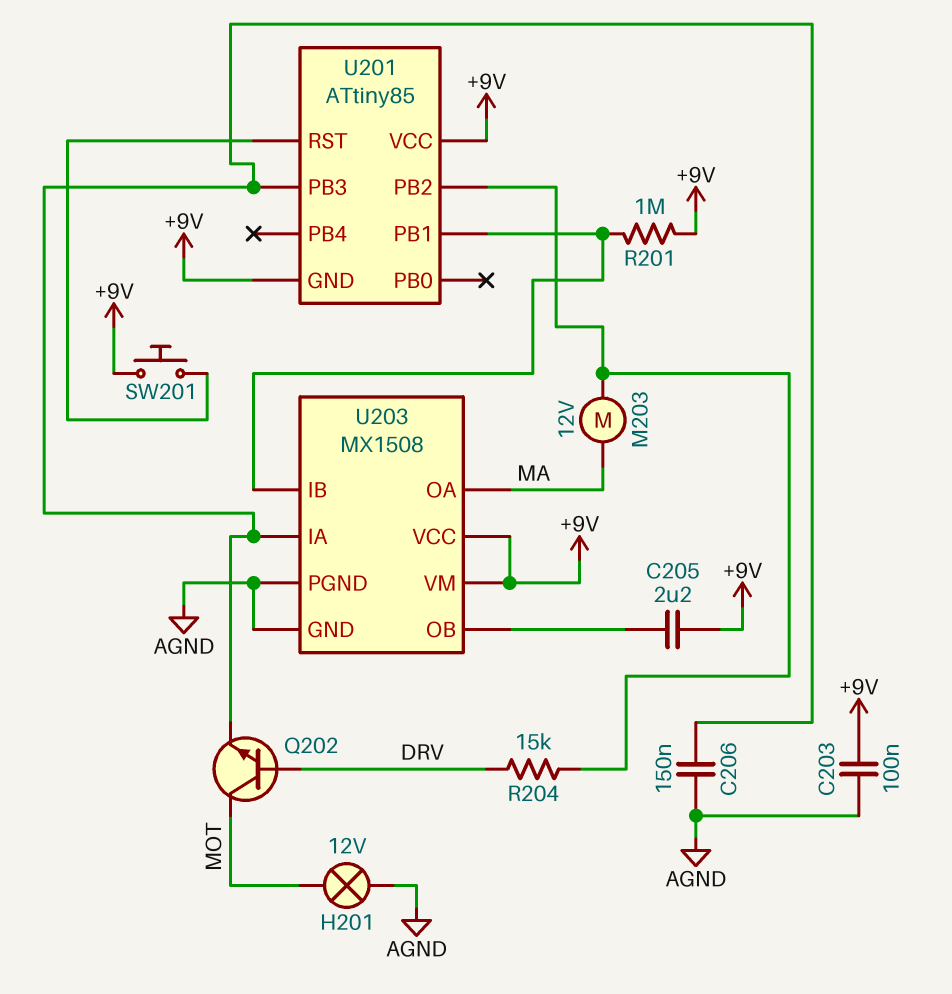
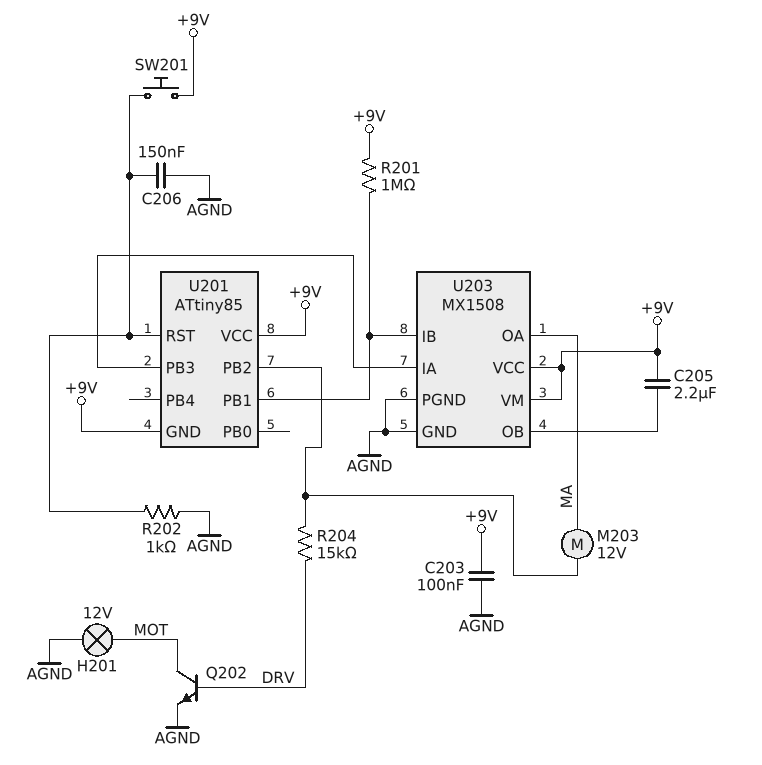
C206: 150nF (AGND, U201/PB3) -> 150nF (AGND, U201/RST)
Q202: NPN (B DRV, C MOT, E U201/PB3) -> NPN (B DRV, C MOT, E AGND)
R202: none -> 1k (AGND, U201/RST)

